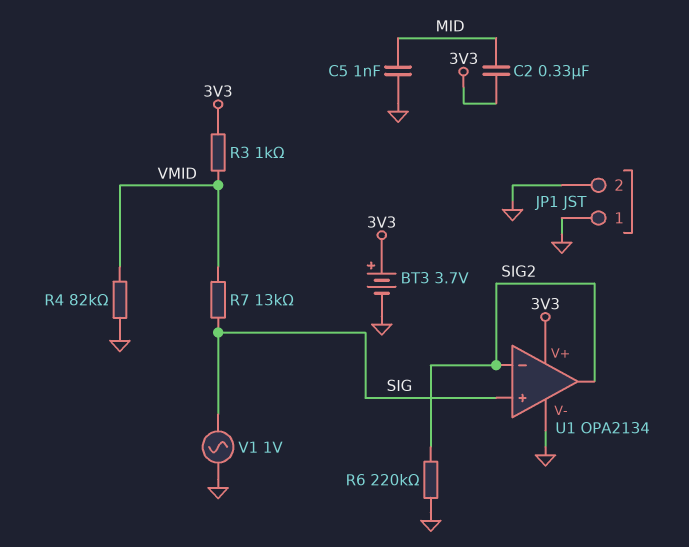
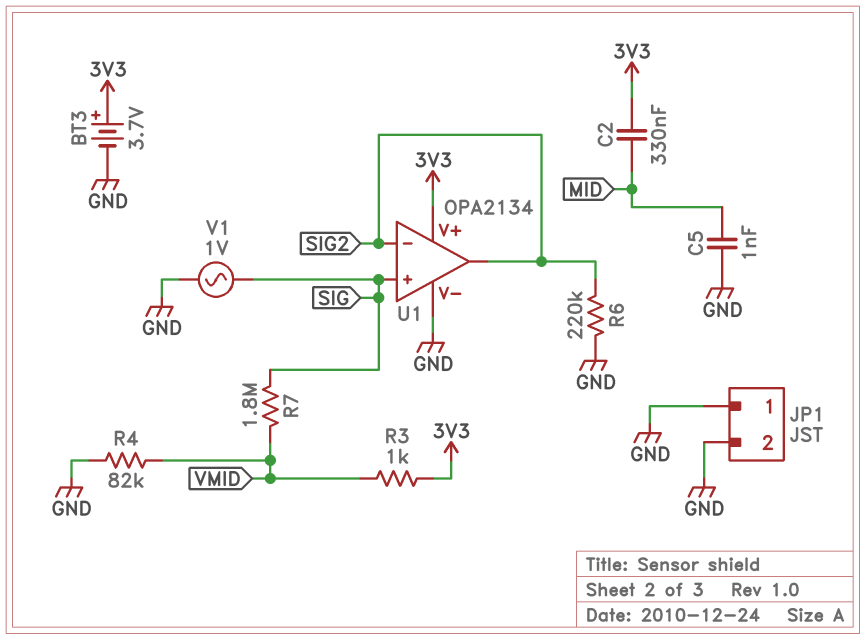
R7: 13k (SIG, VMID) -> 1.8M (SIG, VMID)

